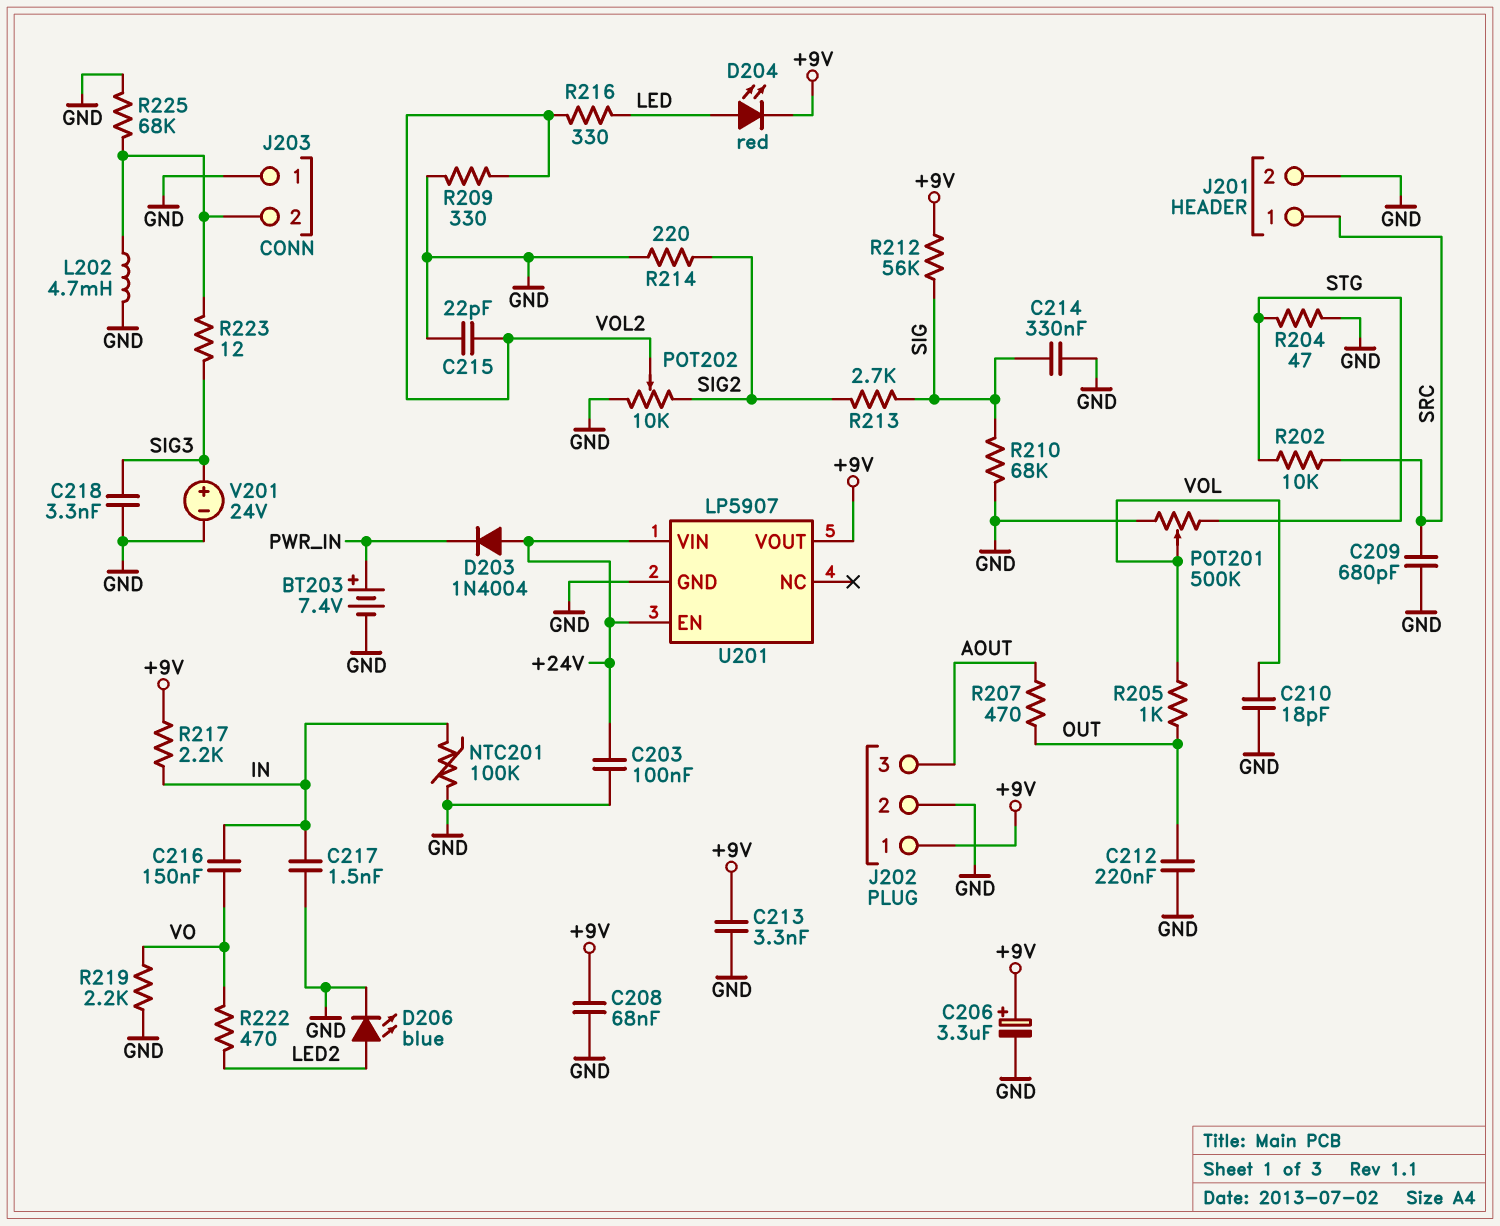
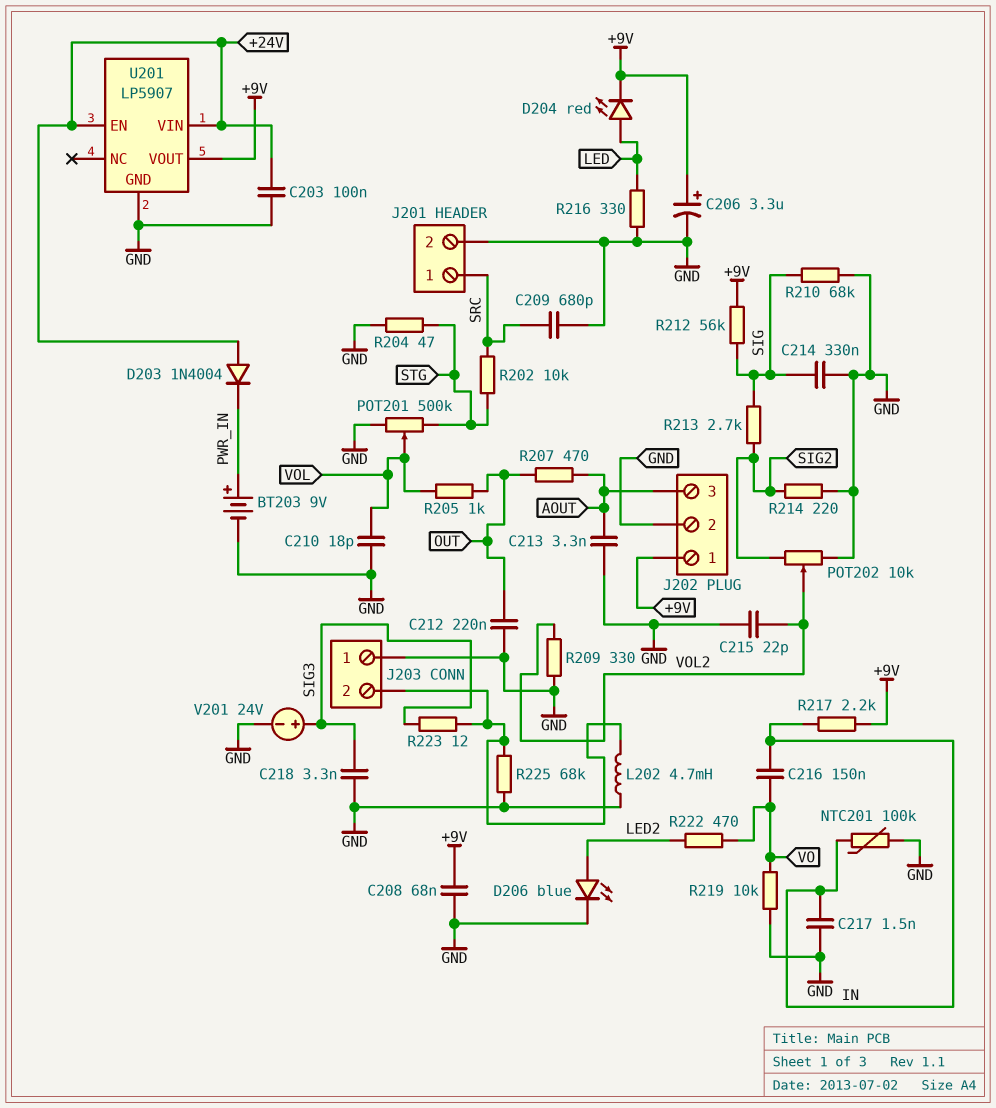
BT203: 7.4V (plus PWR_IN, minus GND) -> 9V (plus PWR_IN, minus GND)
C213: 3.3nF (+9V, GND) -> 3.3nF (AOUT, GND)
R216: 330 (LED, VOL2) -> 330 (GND, LED)
R219: 2.2k (GND, VO) -> 10k (GND, VO)

